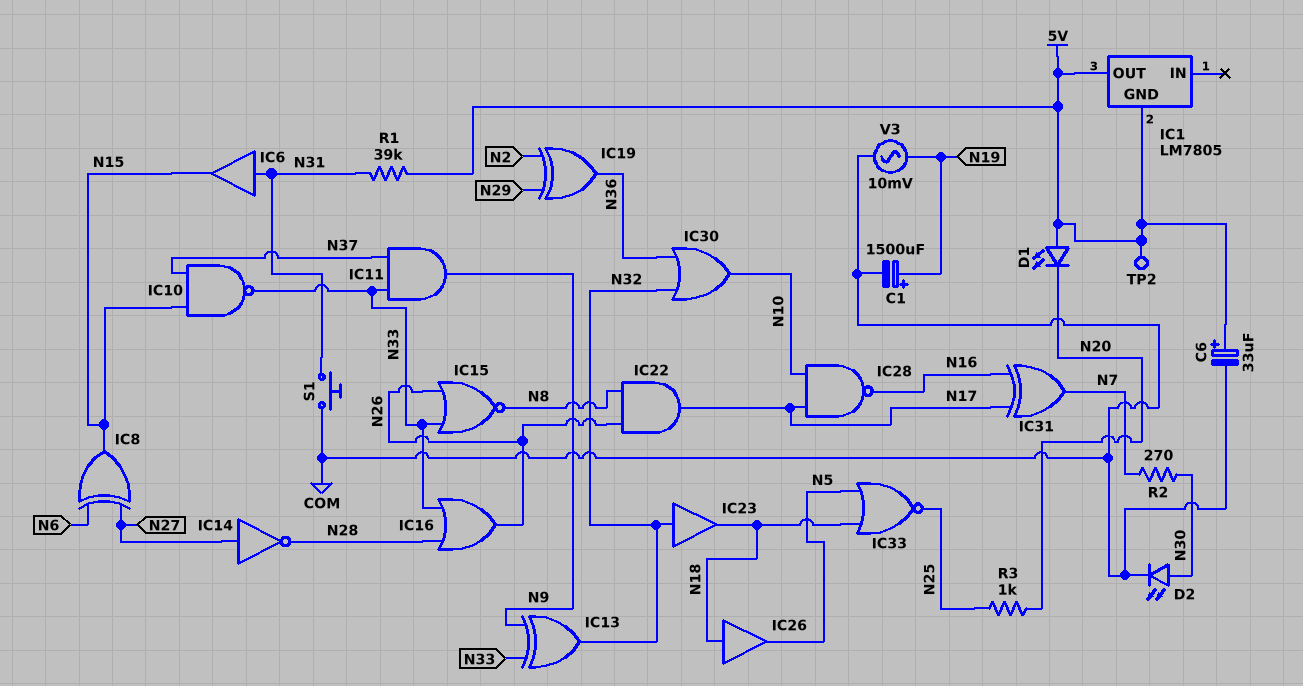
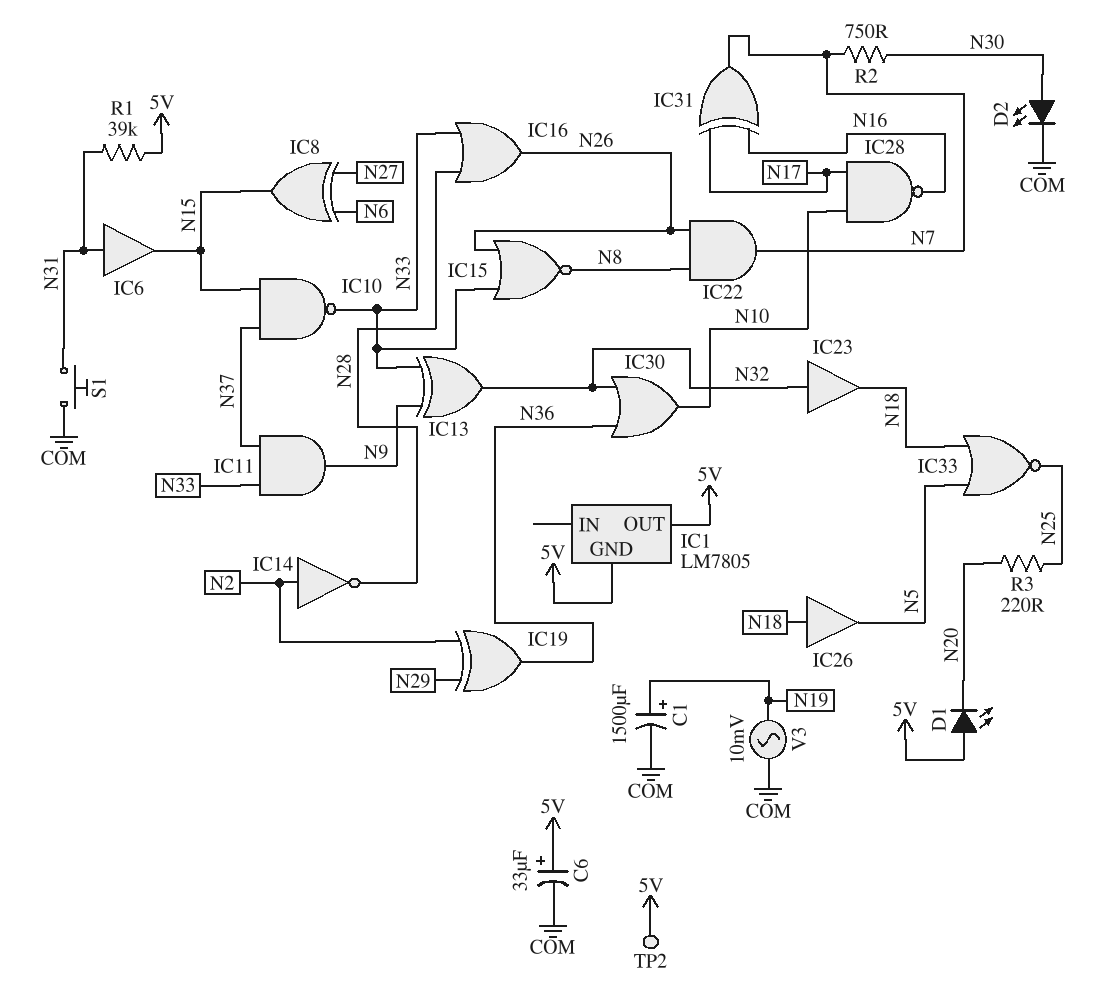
IC14: NOT (in N27, out N28) -> NOT (in N2, out N28)
IC22: AND (in N8, in N26, out N17) -> AND (in N8, in N26, out N7)
R2: 270 (N7, N30) -> 750 (N7, N30)
R3: 1k (N20, N25) -> 220 (N20, N25)

